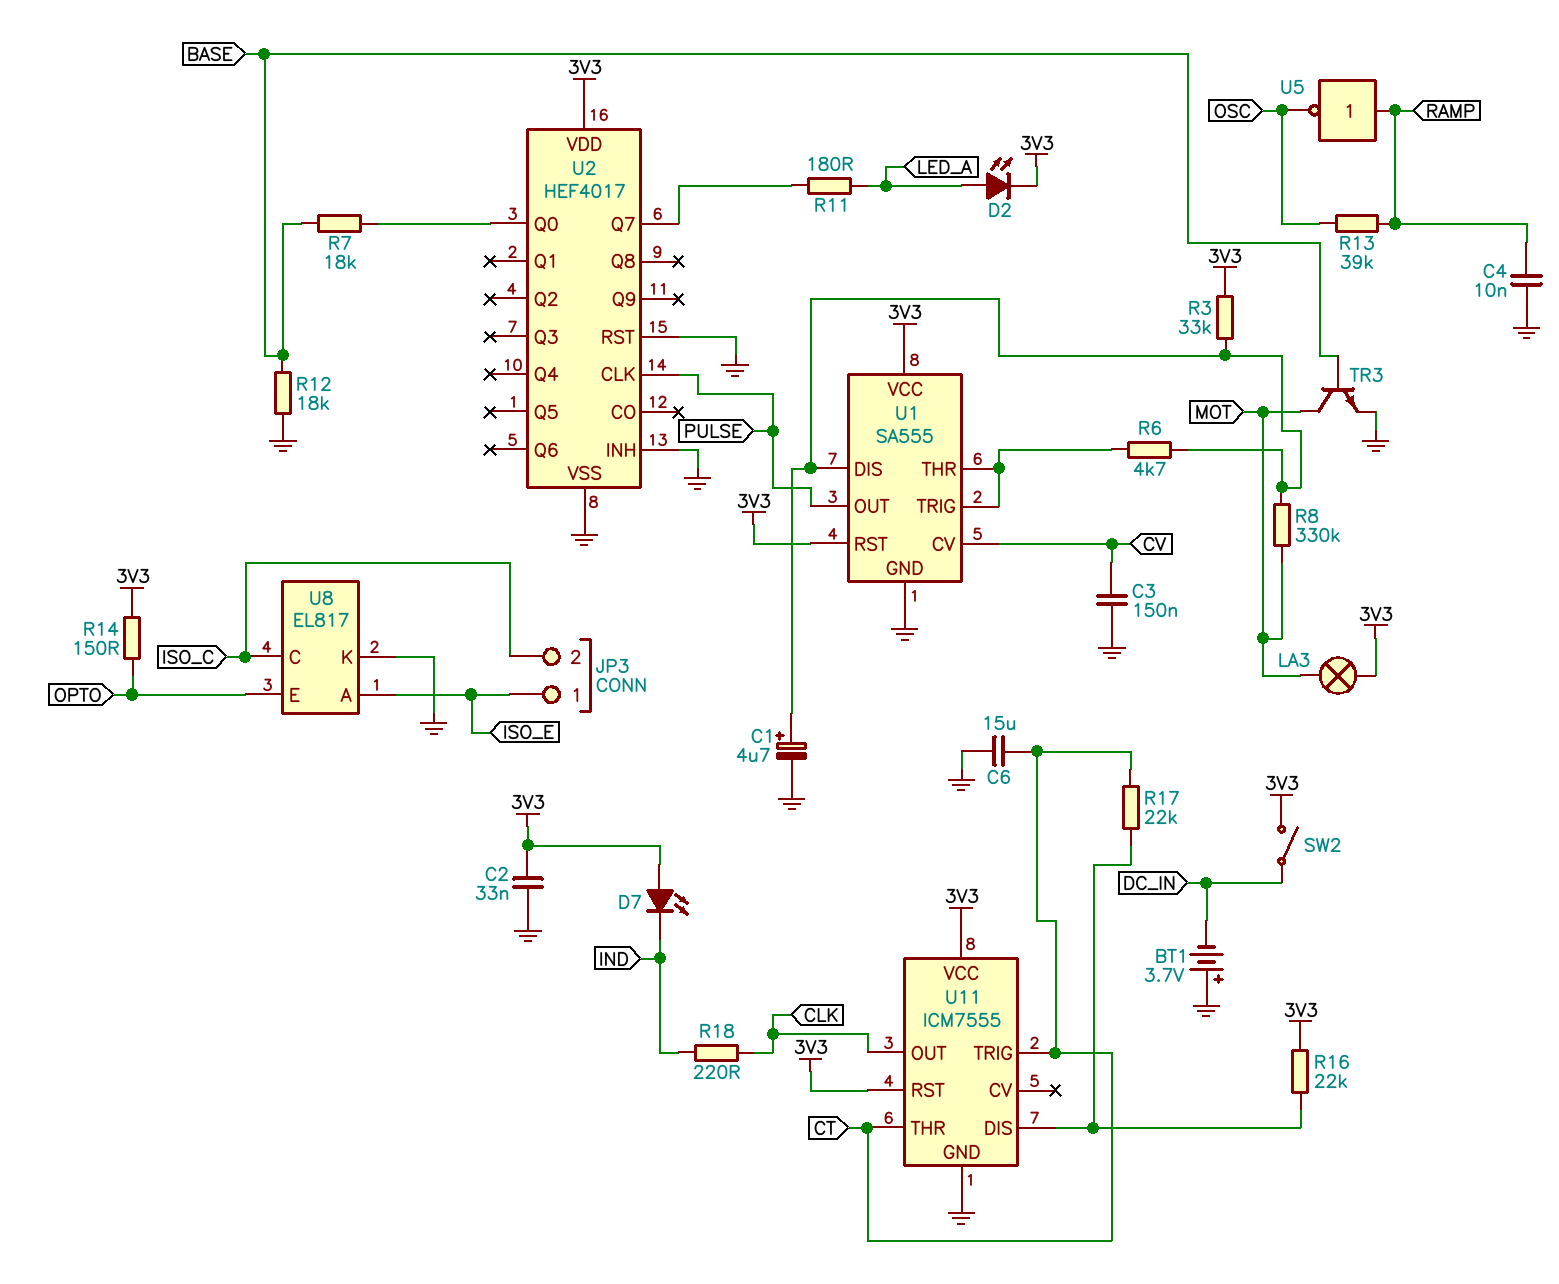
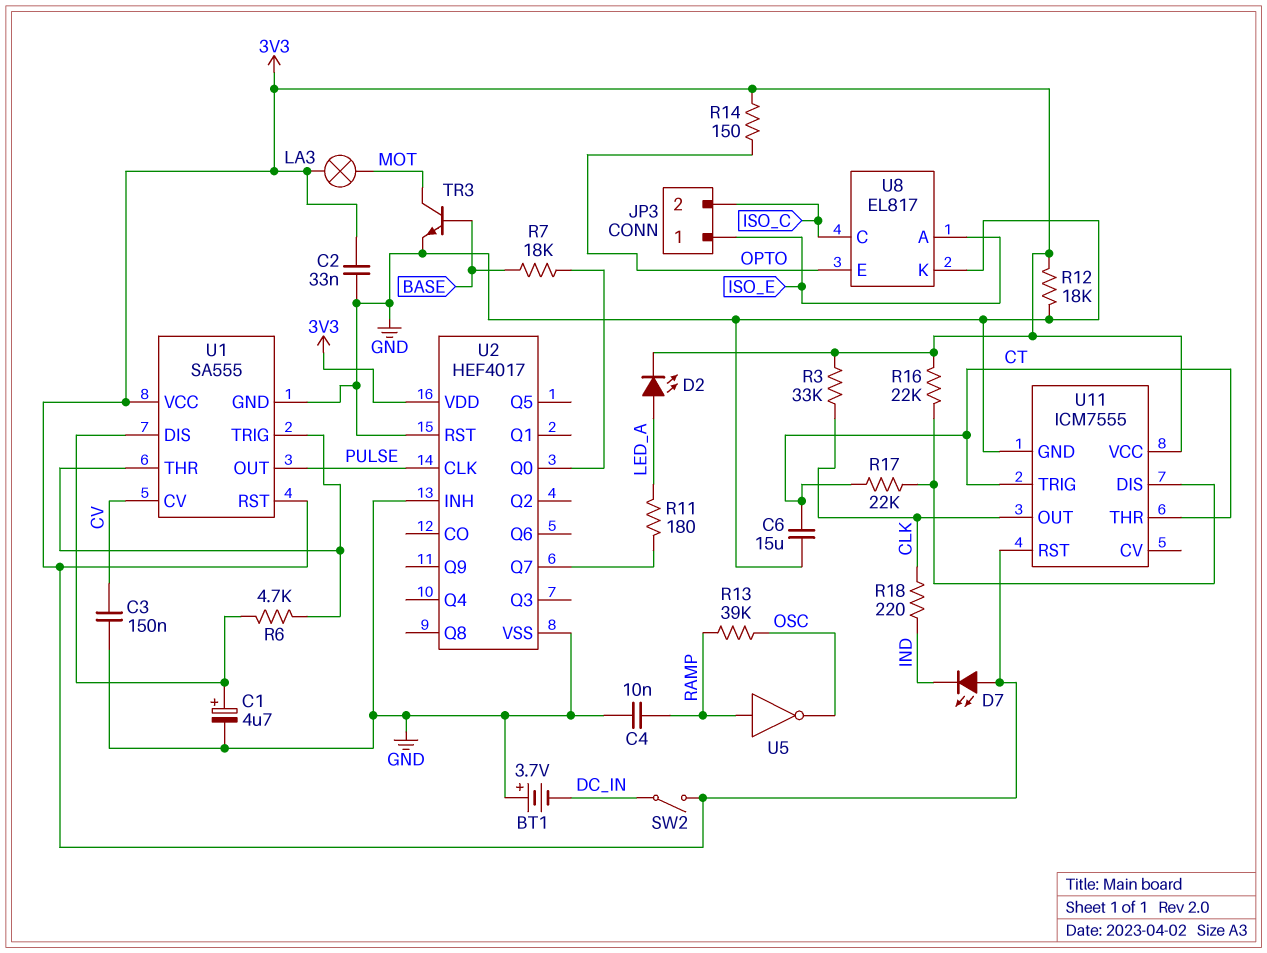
R3: 33k (3V3, U1/DIS) -> 33k (3V3, CLK)
R8: 330k (MOT, U1/DIS) -> none
R12: 18k (BASE, GND) -> 18k (3V3, GND)

